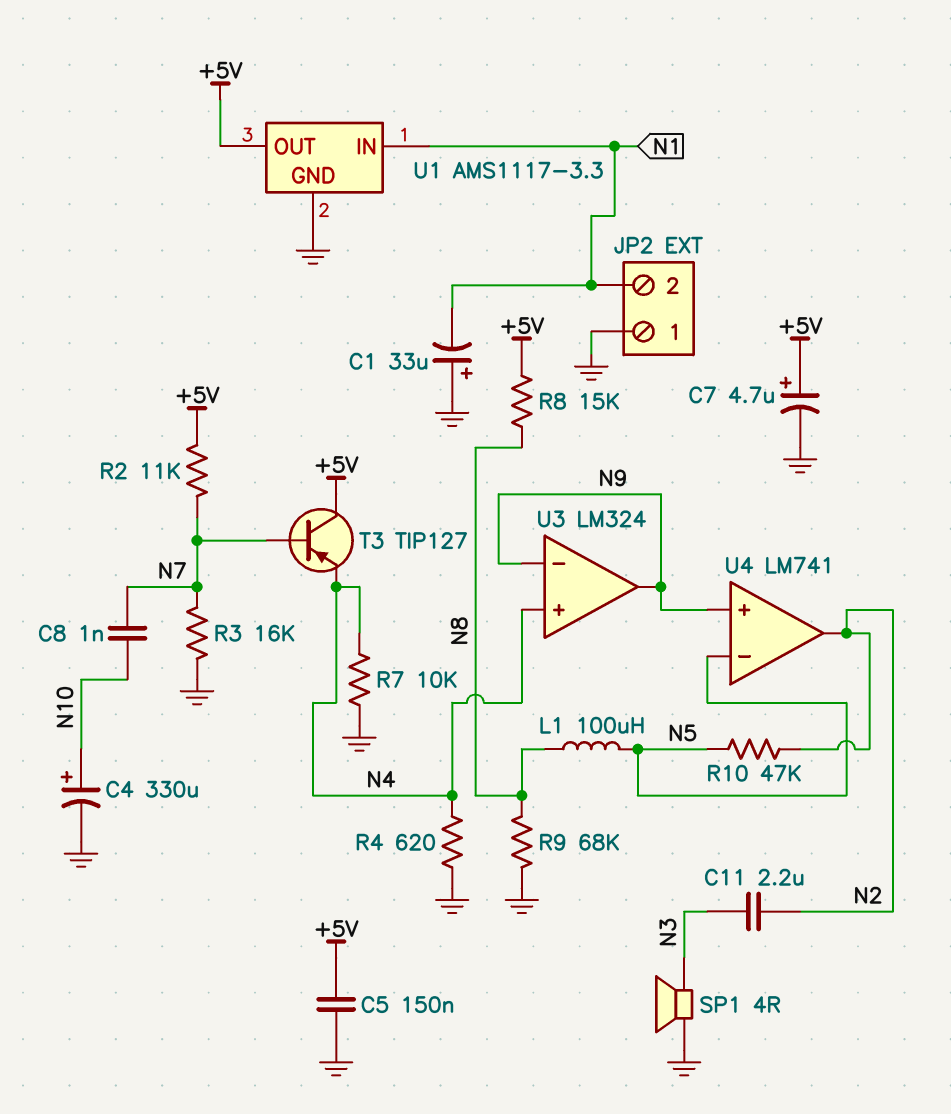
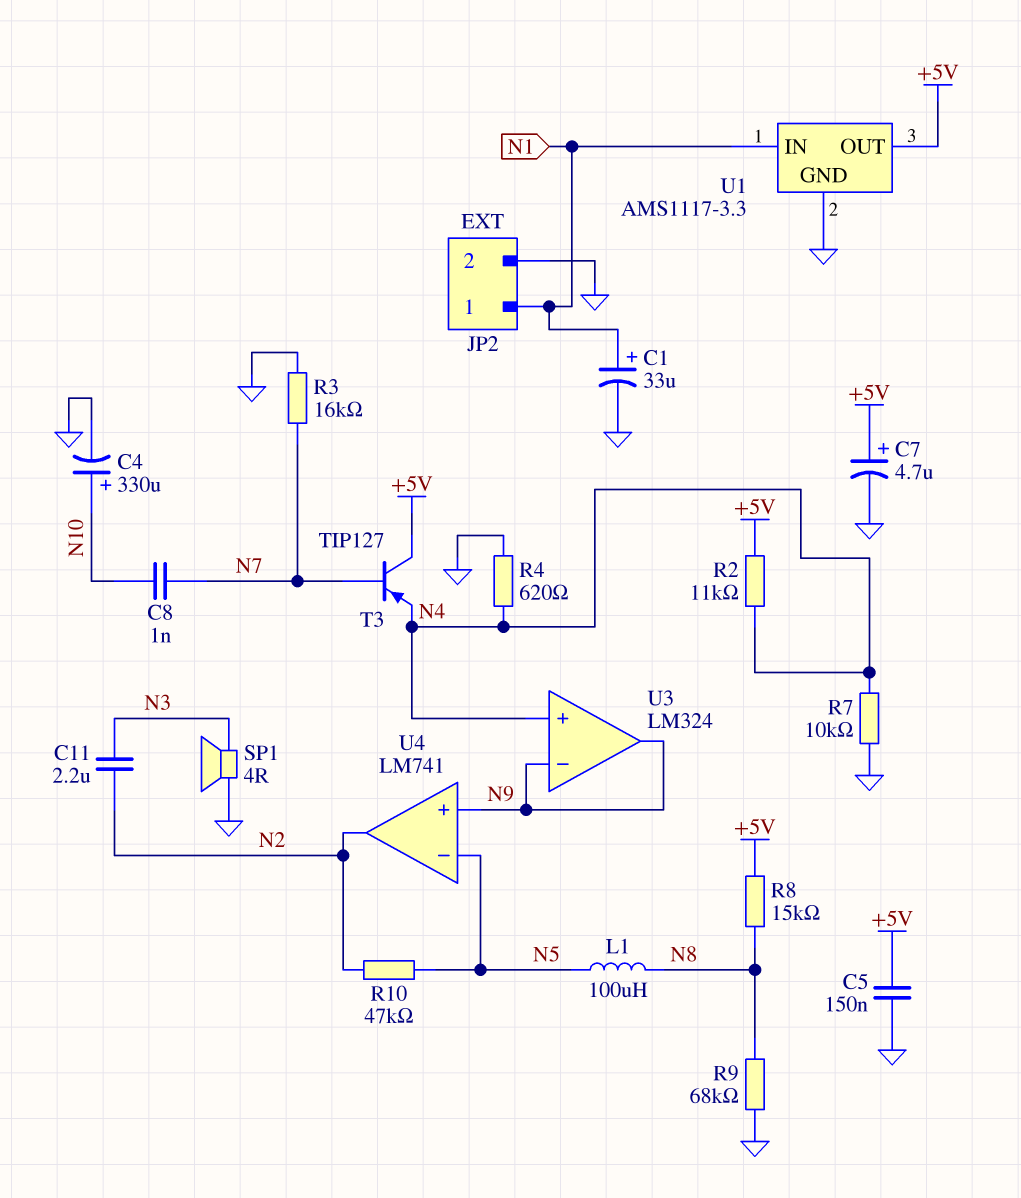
C1: 33uF (plus GND, minus N1) -> 33uF (plus N1, minus GND)
JP2 pin 1: GND -> N1
JP2 pin 2: N1 -> GND
R2: 11k (+5V, N7) -> 11k (+5V, N4)

